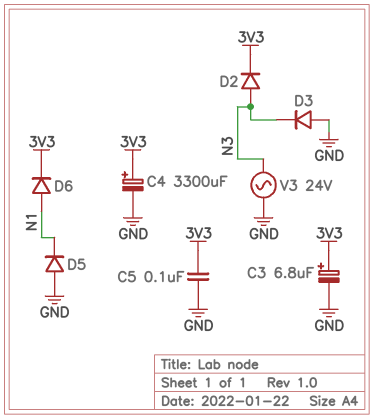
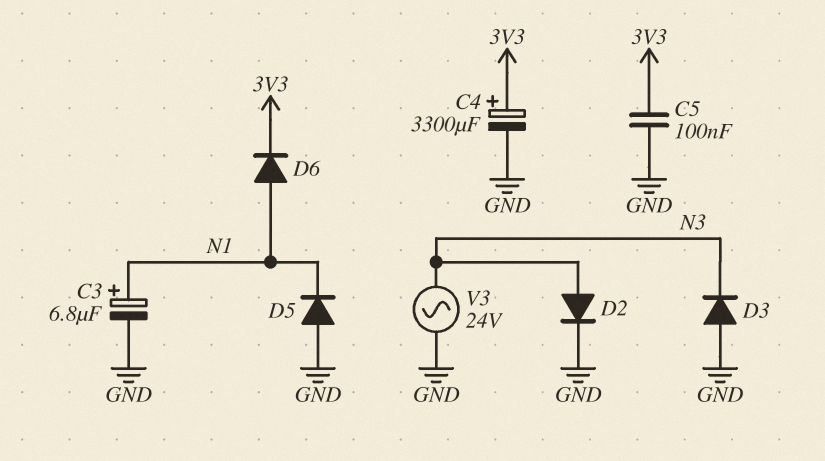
C3: 6.8uF (plus 3V3, minus GND) -> 6.8uF (plus N1, minus GND)
D2: diode (A N3, K 3V3) -> diode (A N3, K GND)

